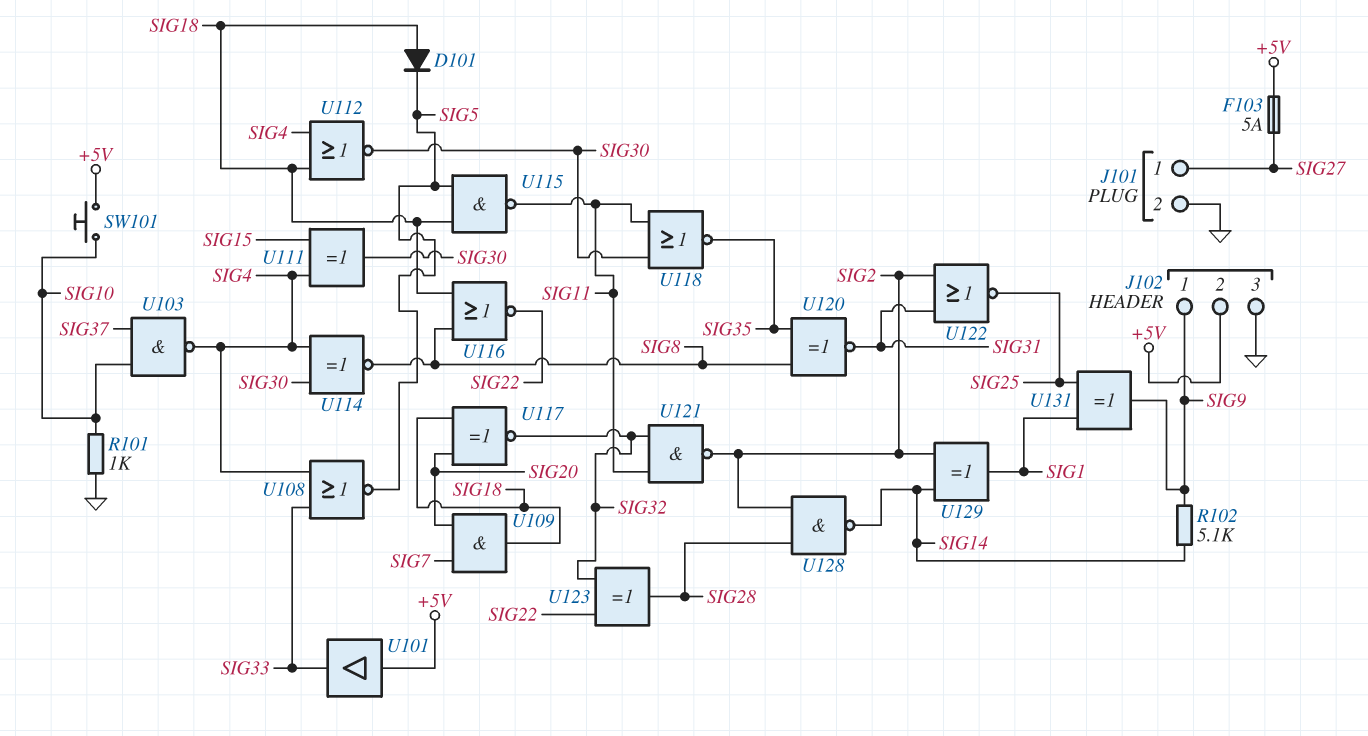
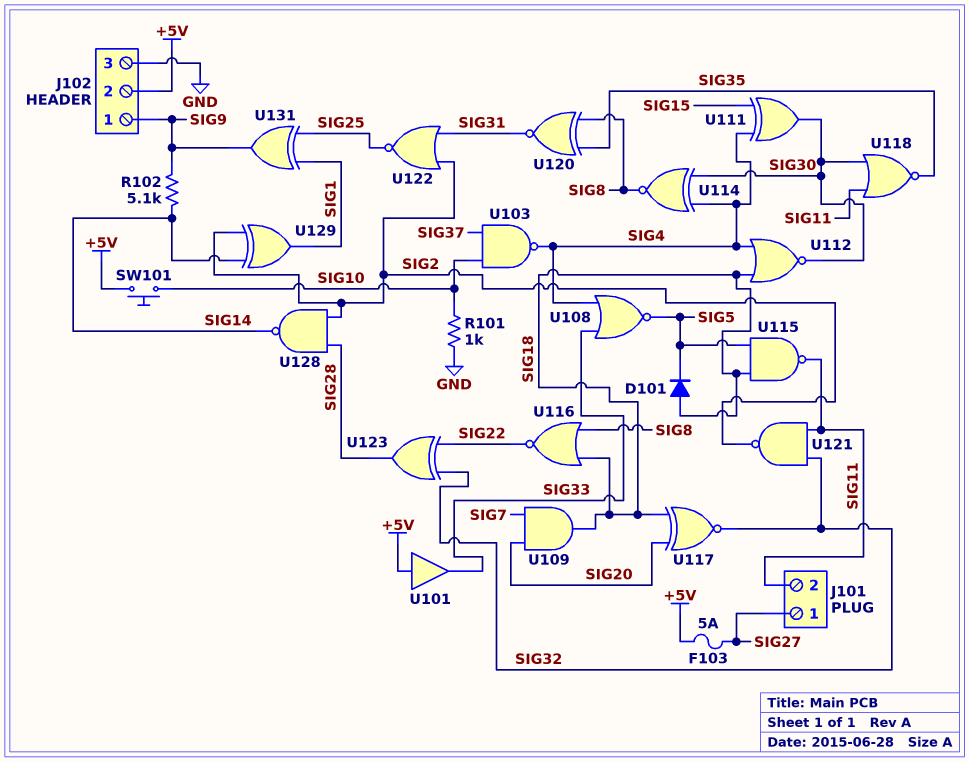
J101 pin 2: GND -> SIG11

